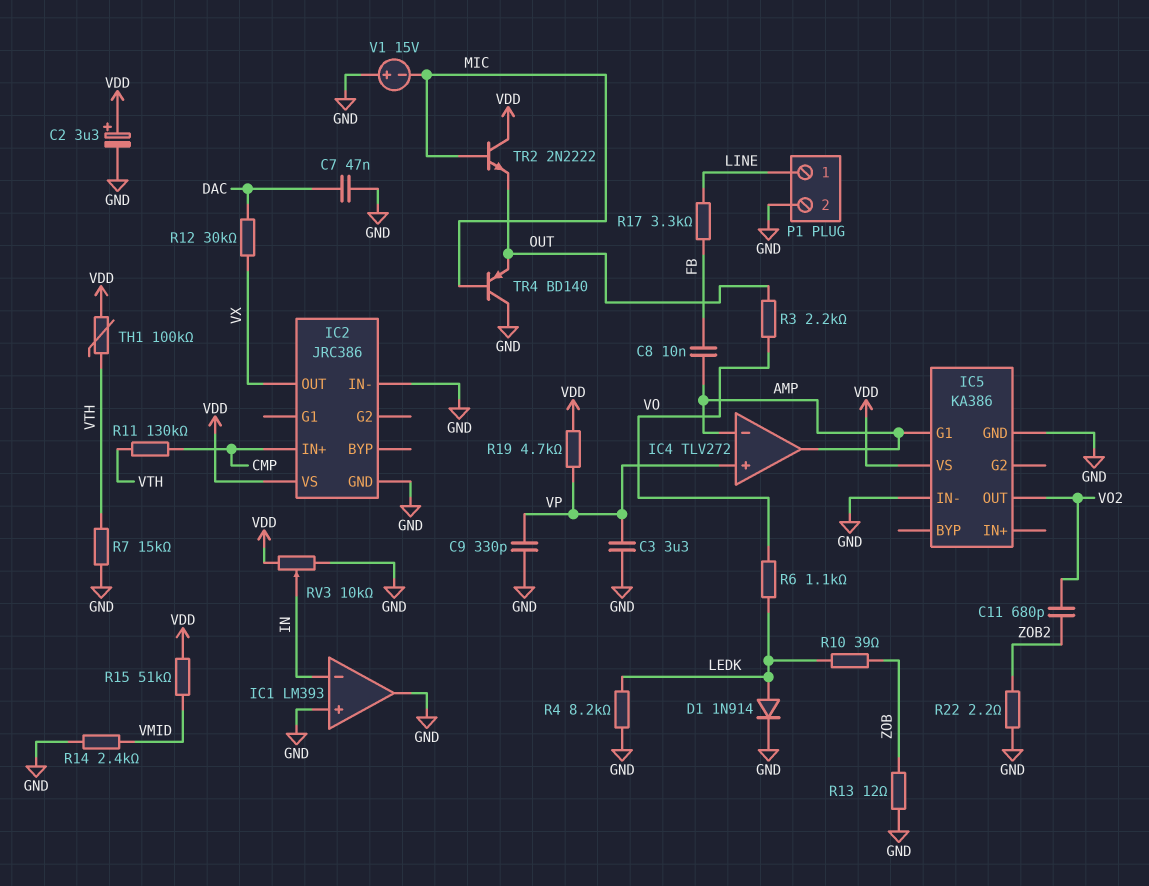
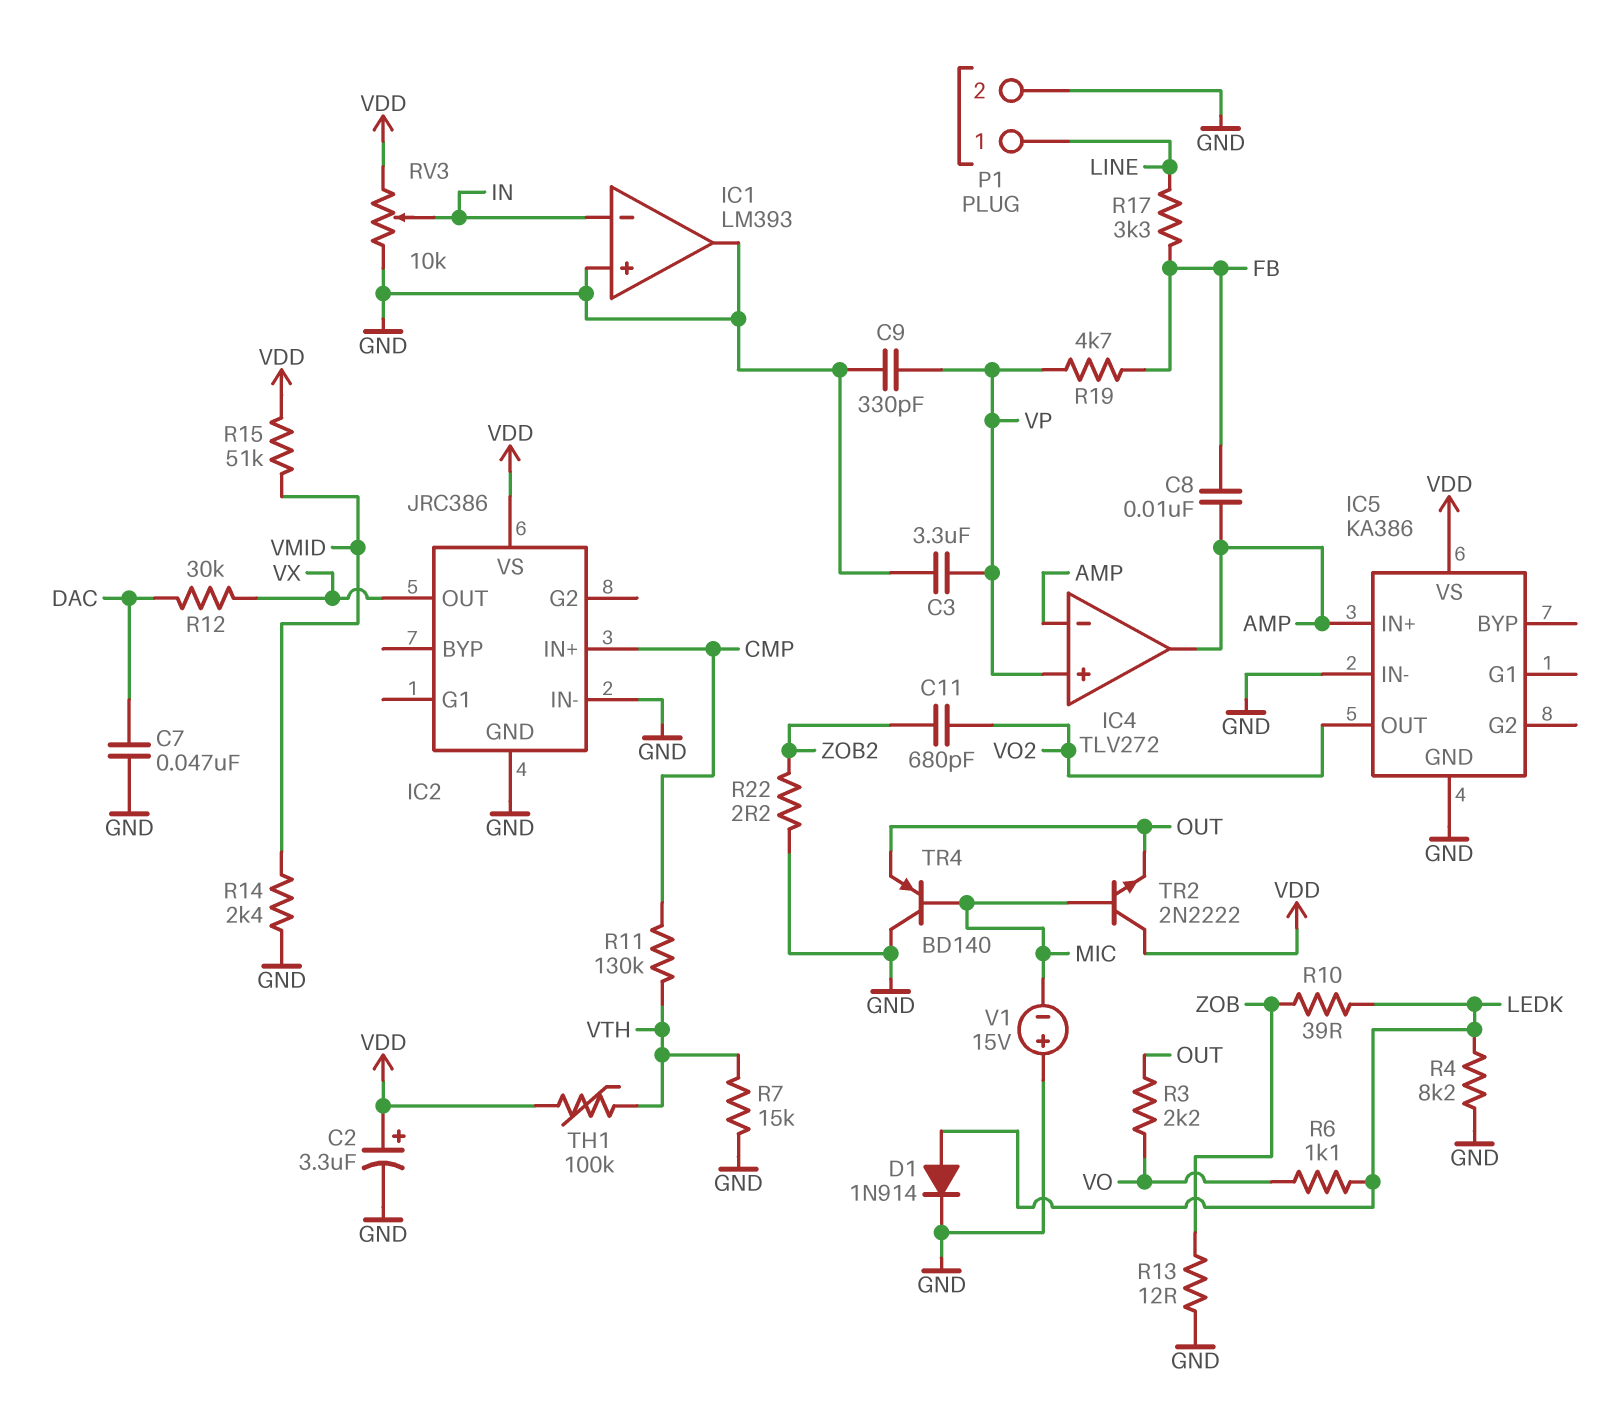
IC5 pin G1: AMP -> none
IC5 pin IN+: none -> AMP
R19: 4.7k (VDD, VP) -> 4.7k (FB, VP)

